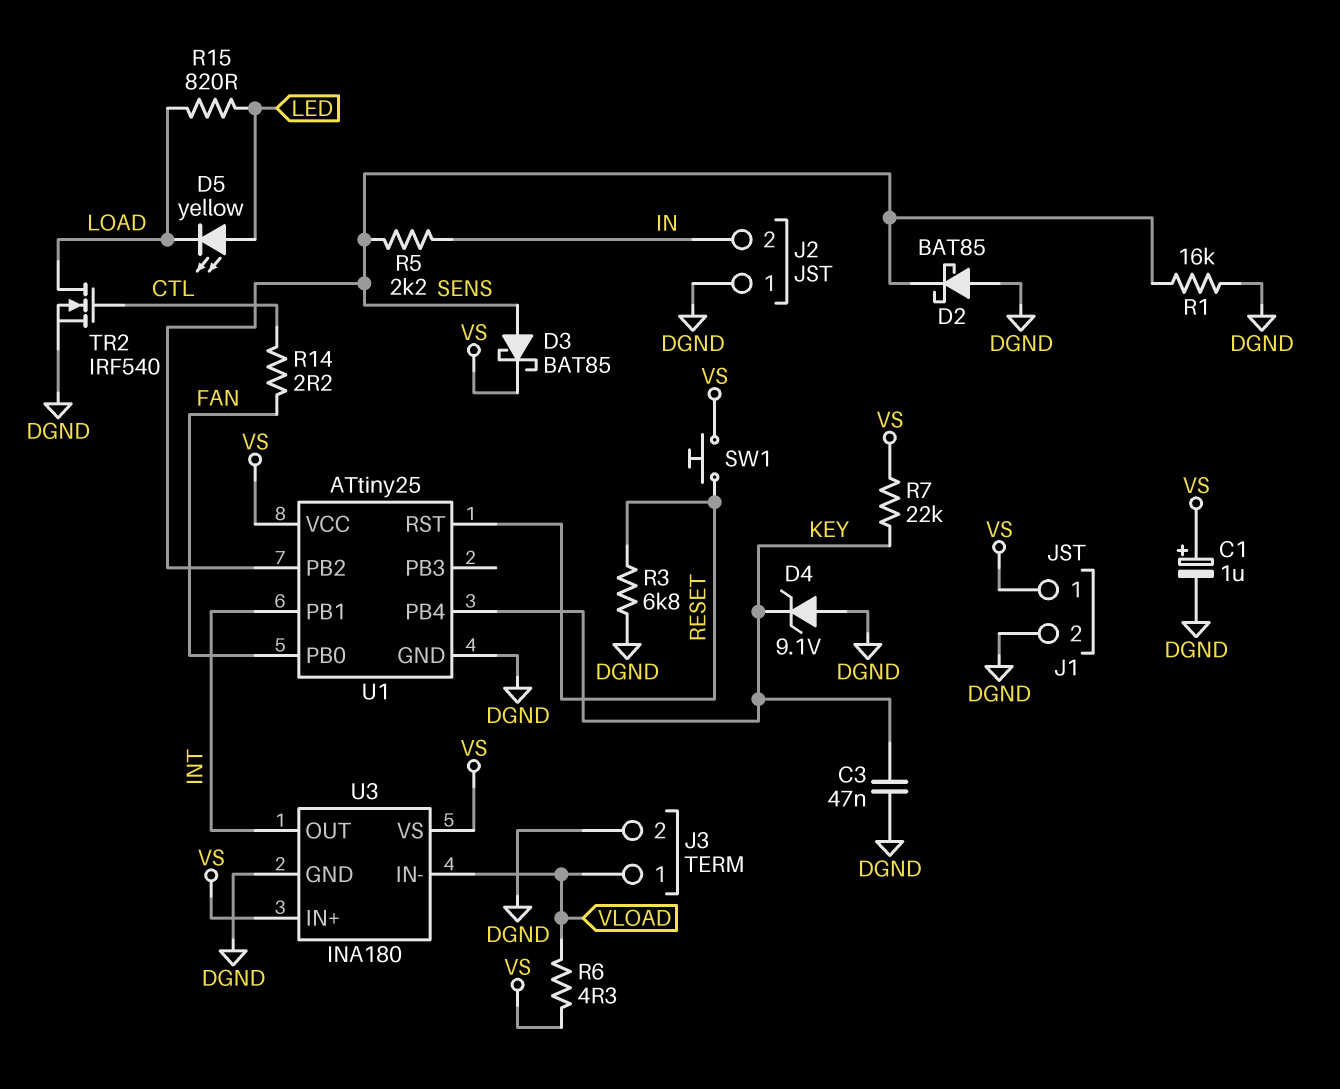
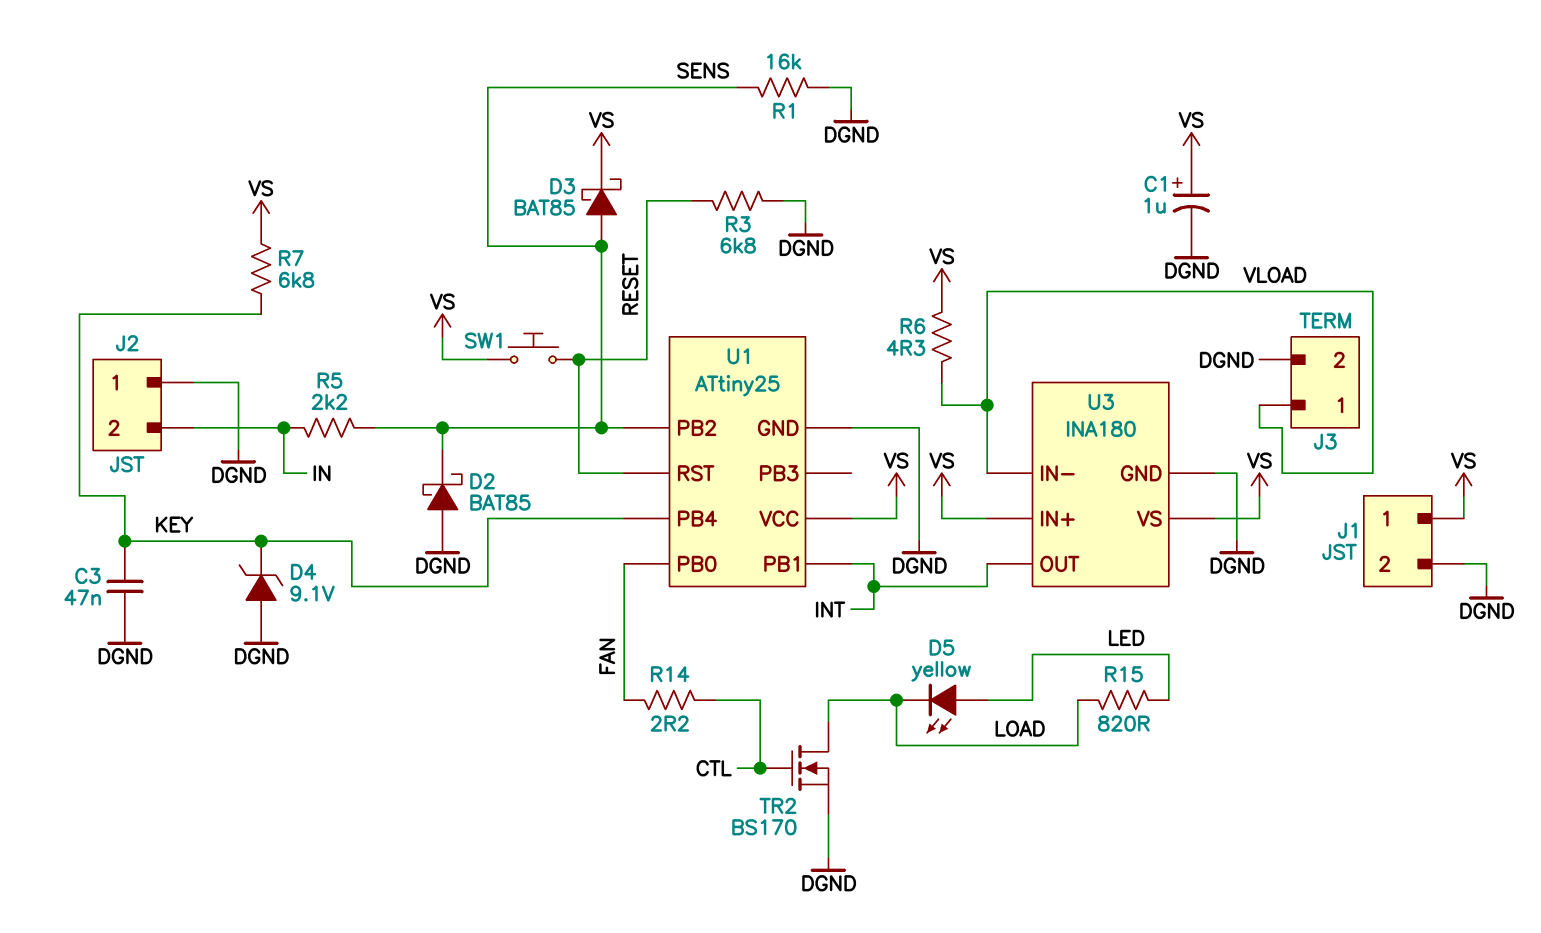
R7: 22k (KEY, VS) -> 6.8k (KEY, VS)
TR2: NMOS IRF540 (G CTL, D LOAD, S DGND) -> NMOS BS170 (G CTL, D LOAD, S DGND)

